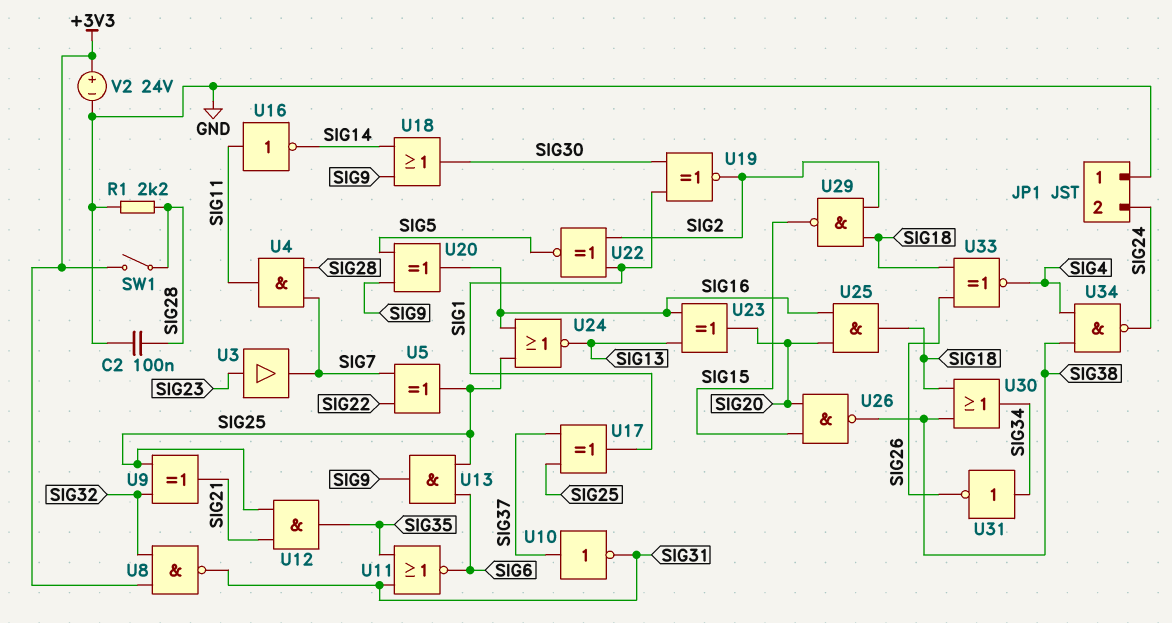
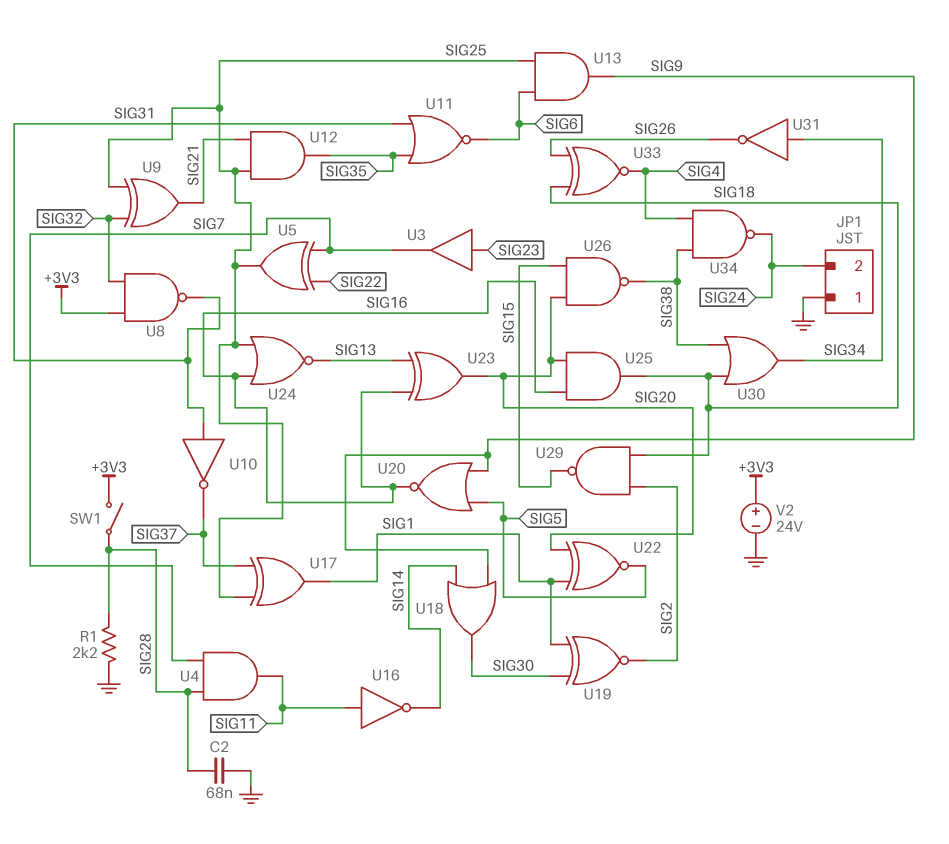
C2: 100nF (GND, SIG28) -> 68nF (GND, SIG28)
U10: NOT (in SIG37, out SIG31) -> NOT (in SIG31, out SIG37)
U20: XOR (in SIG5, in SIG9, out SIG16) -> NOR (in SIG5, in SIG9, out SIG16)
U22: XNOR (in SIG1, in SIG2, out SIG5) -> XNOR (in SIG1, in SIG20, out SIG5)

